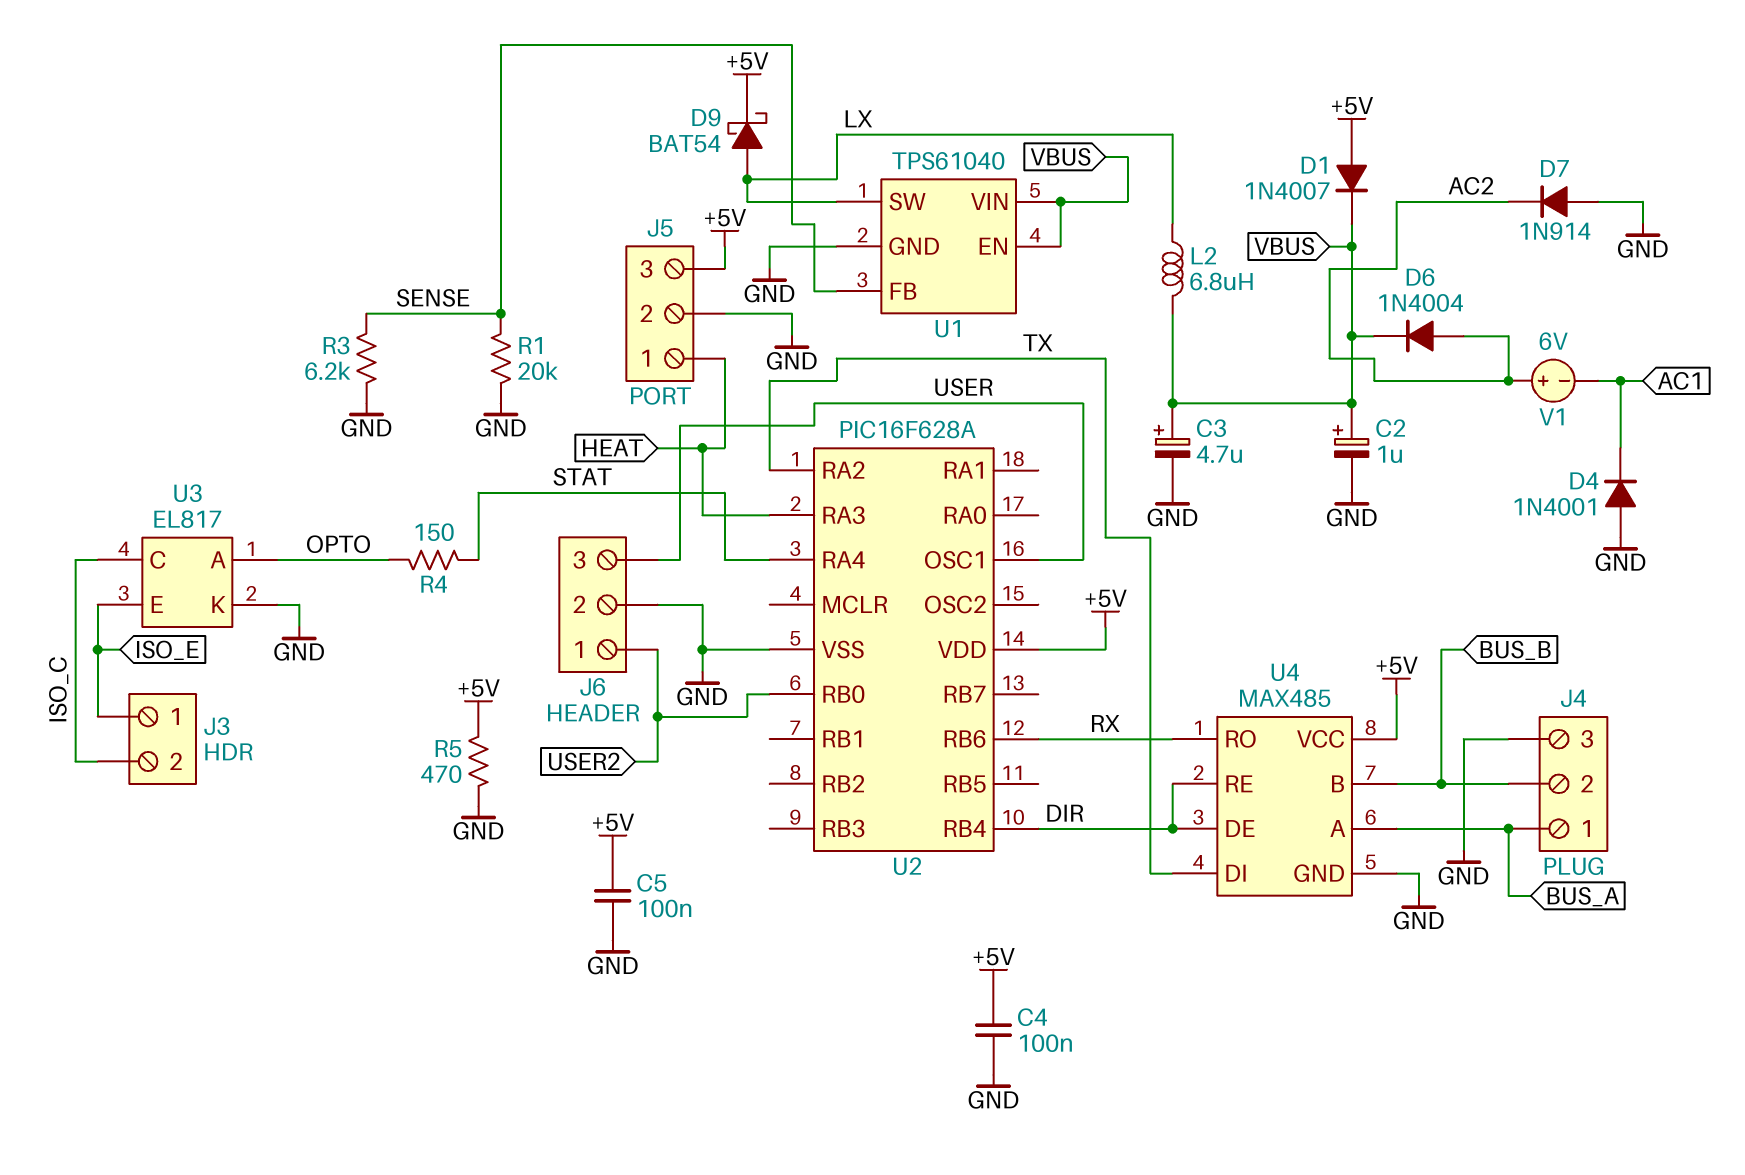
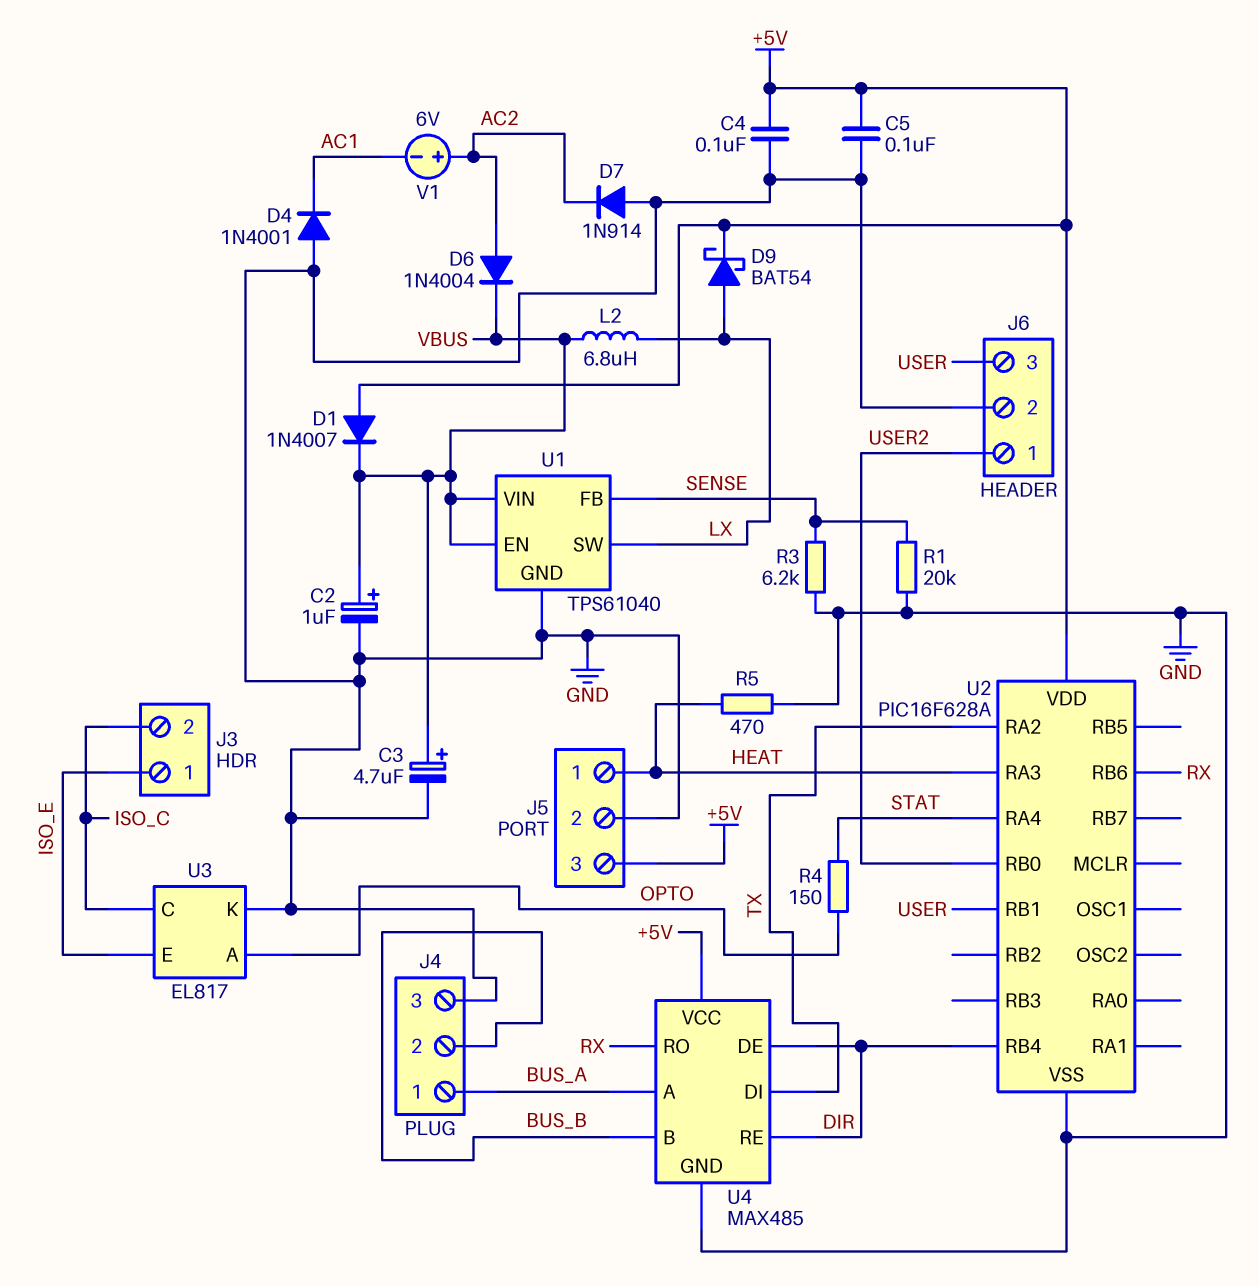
R5: 470 (+5V, GND) -> 470 (GND, HEAT)
U2 pin OSC1: USER -> none
U2 pin RB1: none -> USER

